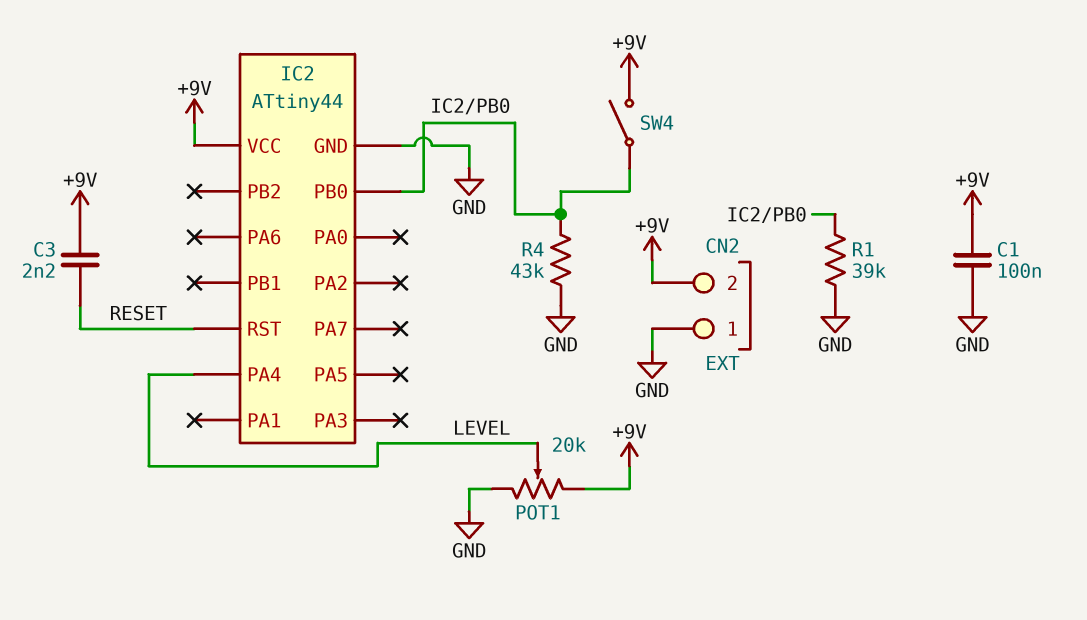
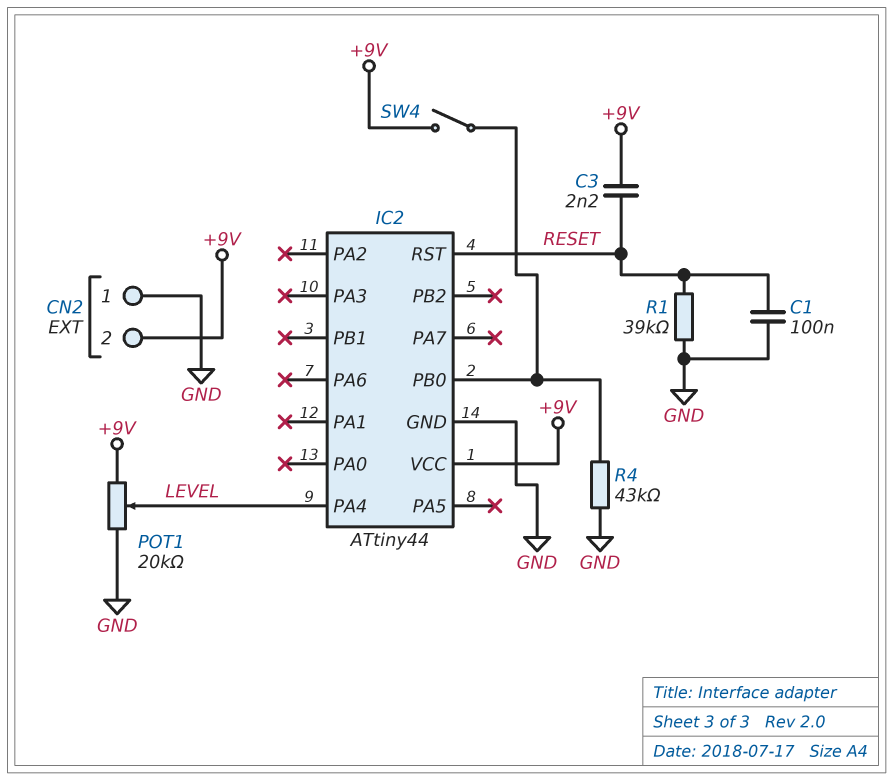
C1: 100nF (+9V, GND) -> 100nF (GND, RESET)
R1: 39k (GND, IC2/PB0) -> 39k (GND, RESET)

